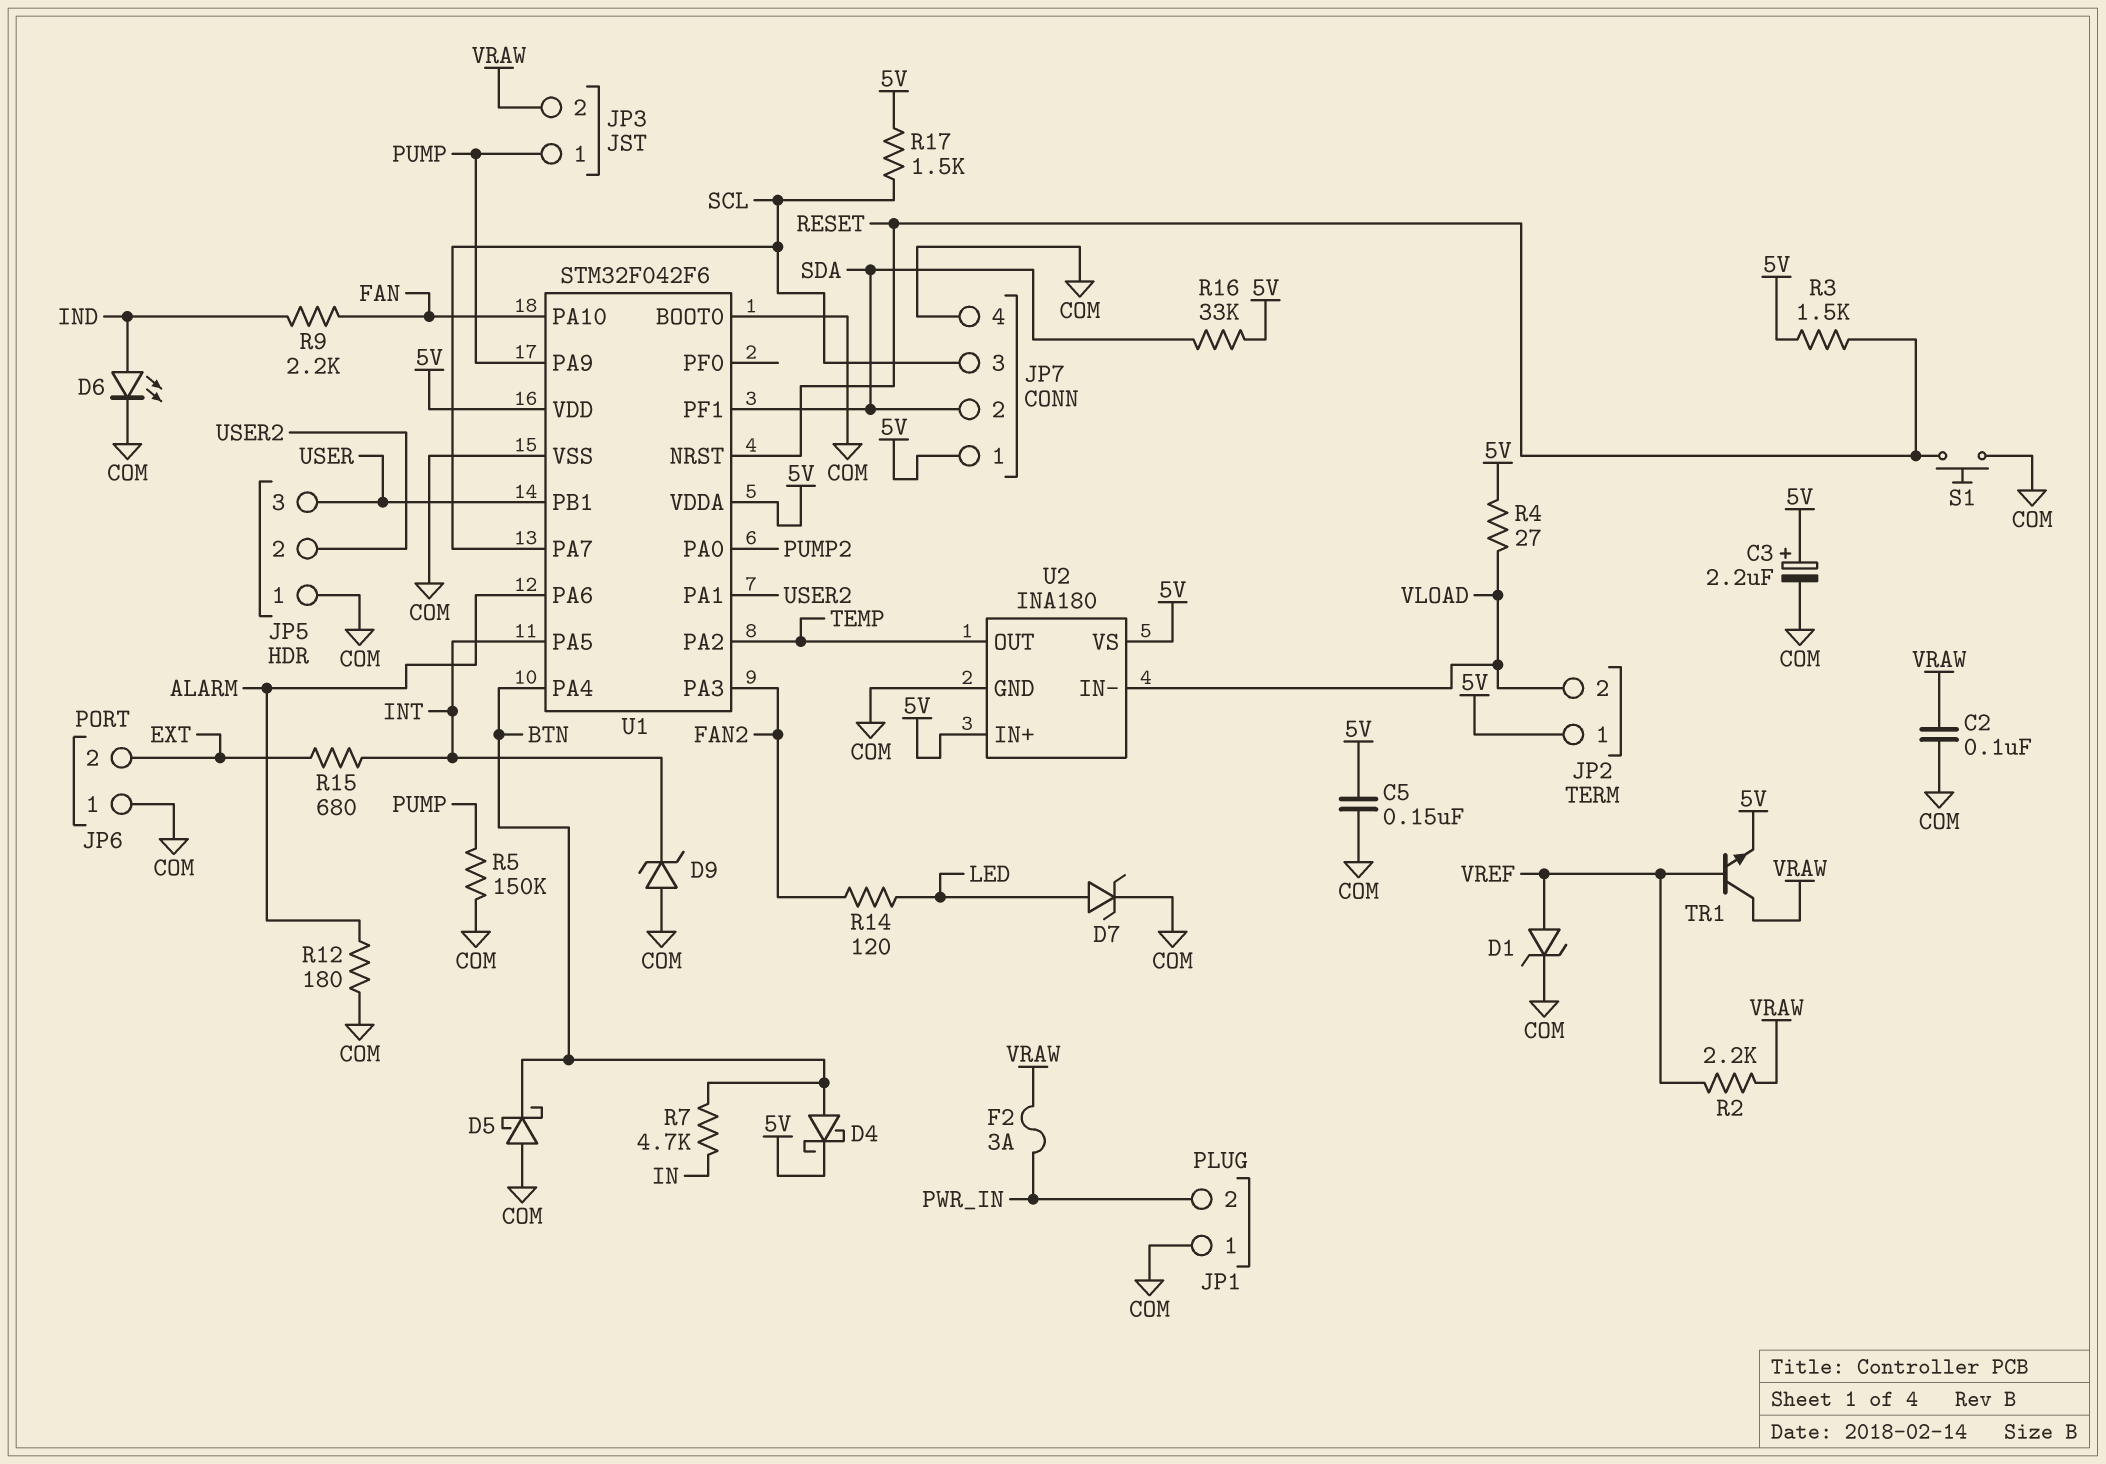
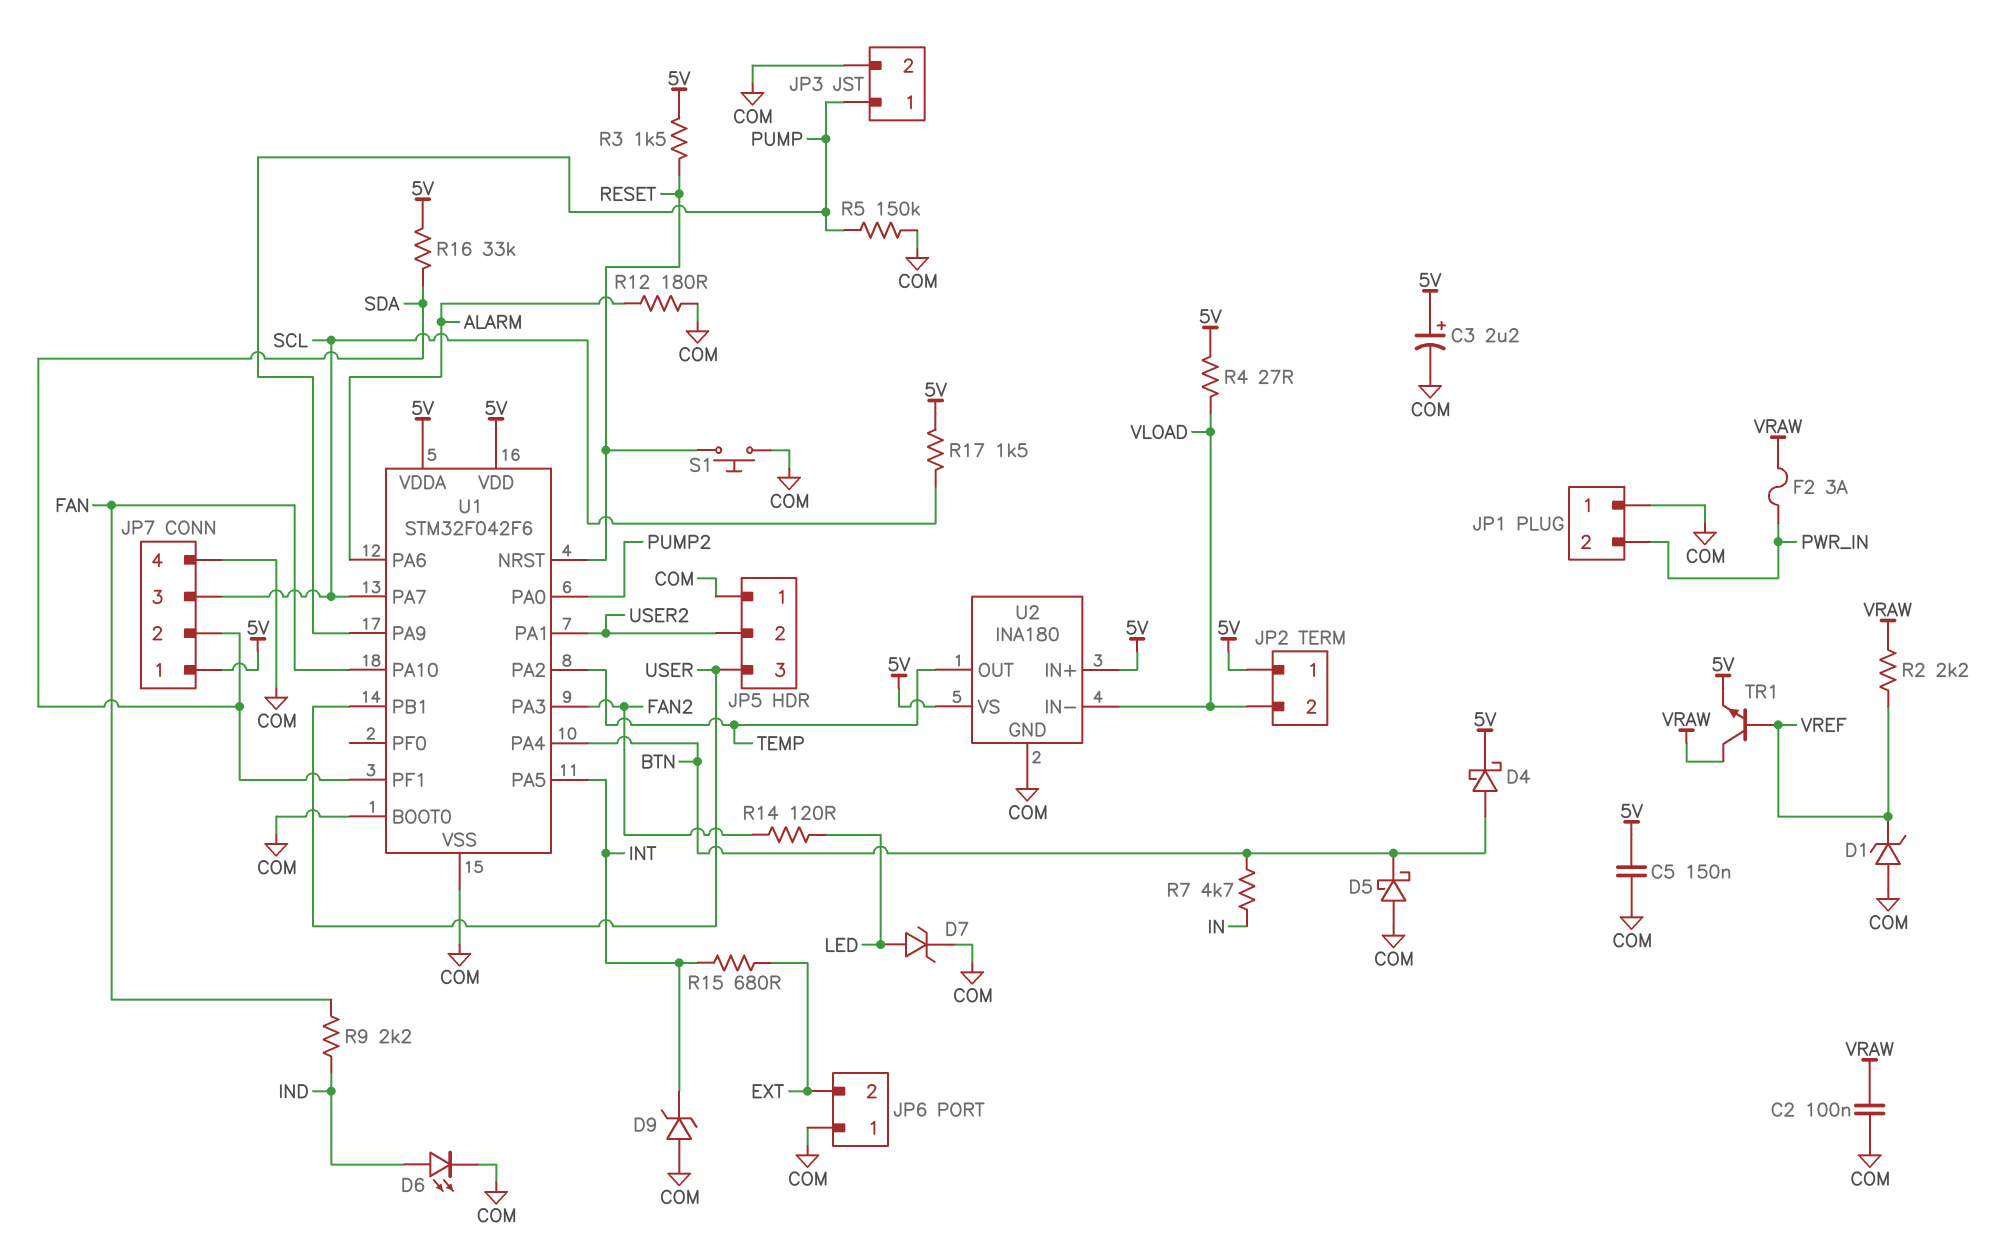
D1: zener (A VREF, K COM) -> zener (A COM, K VREF)
JP3 pin 2: VRAW -> COM

